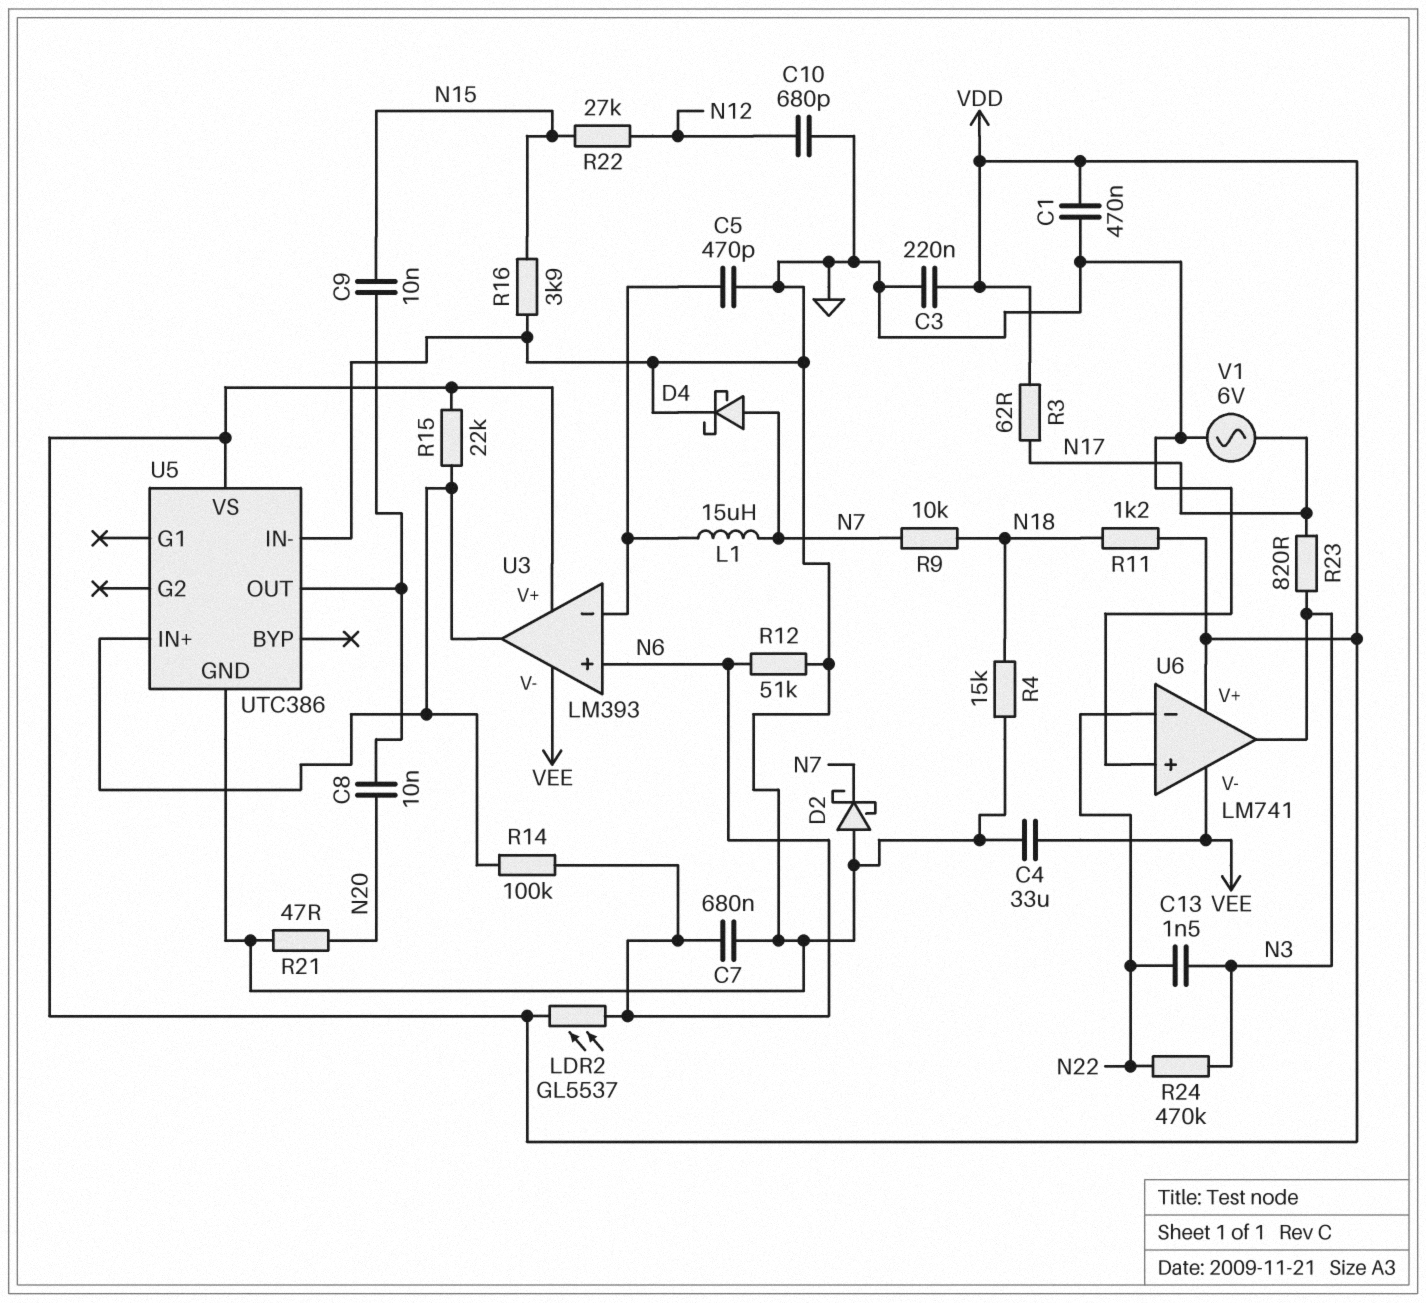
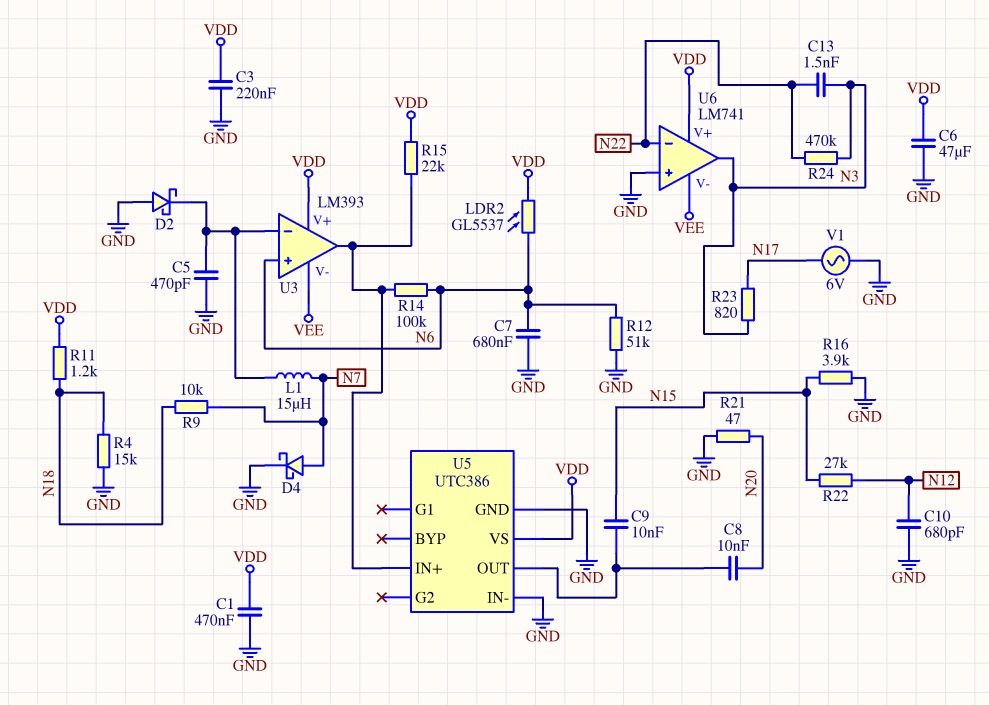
C4: 33uF (GND, VEE) -> none
C6: none -> 47uF (GND, VDD)
D2: schottky (A GND, K N7) -> schottky (A GND, K U3/in-)
R3: 62 (N17, VDD) -> none

